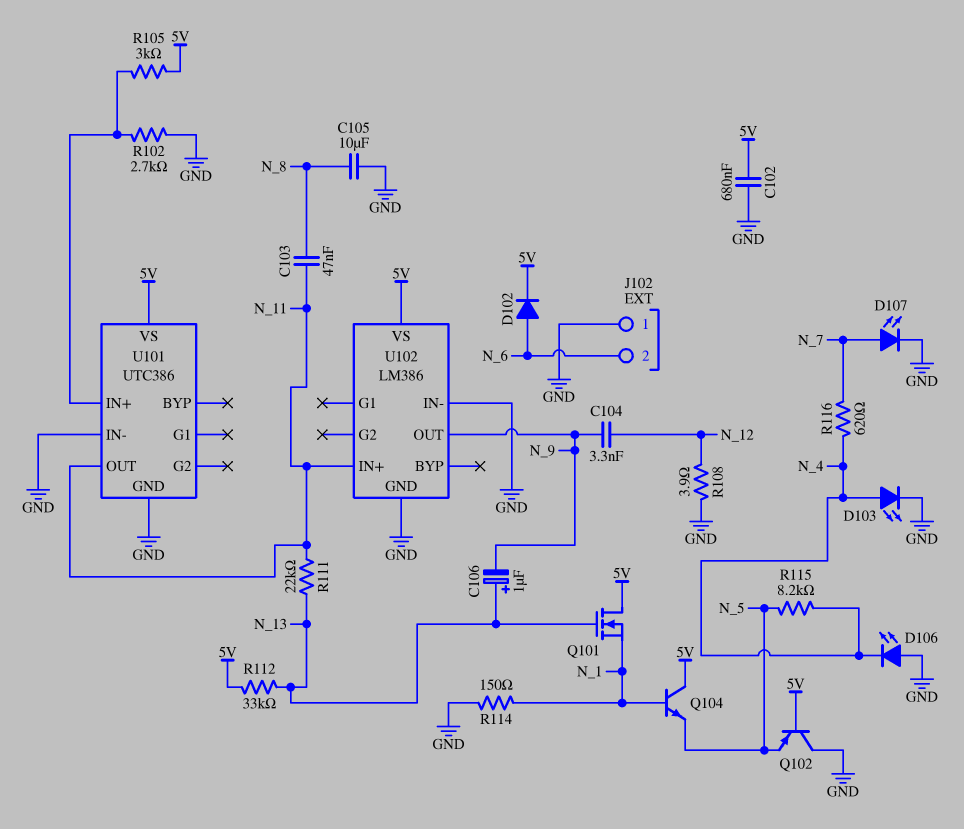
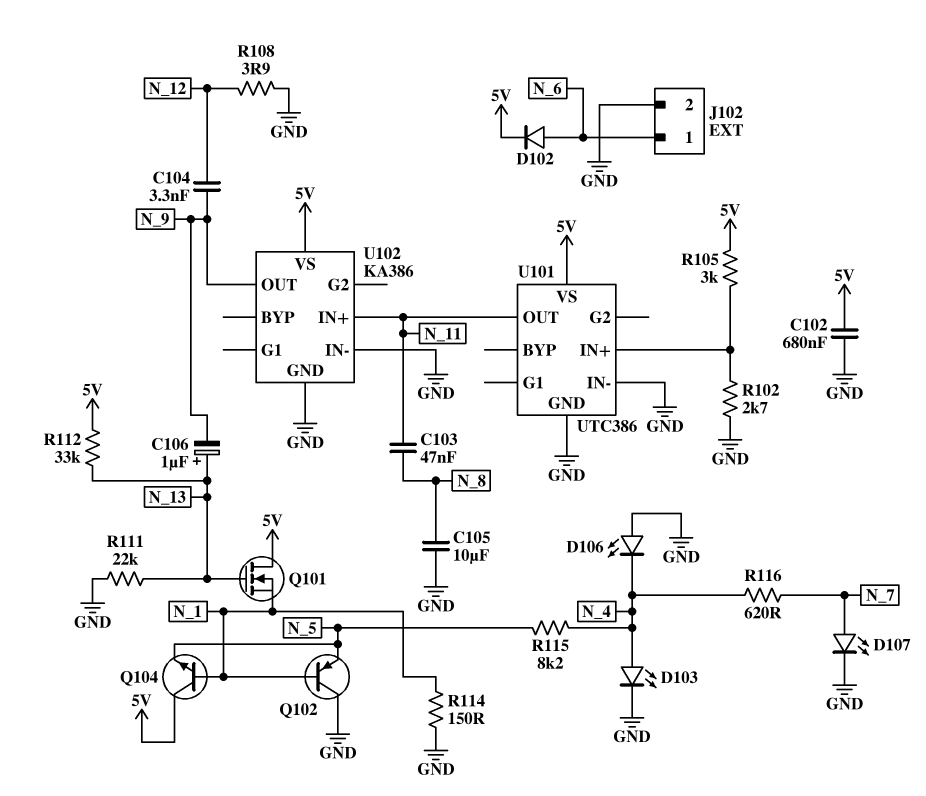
J102 pin 1: GND -> N_6
J102 pin 2: N_6 -> GND
Q102: PNP (B 5V, C GND, E N_5) -> PNP (B N_1, C GND, E N_5)
R111: 22k (N_11, N_13) -> 22k (GND, N_13)
U102: LM386 -> KA386

